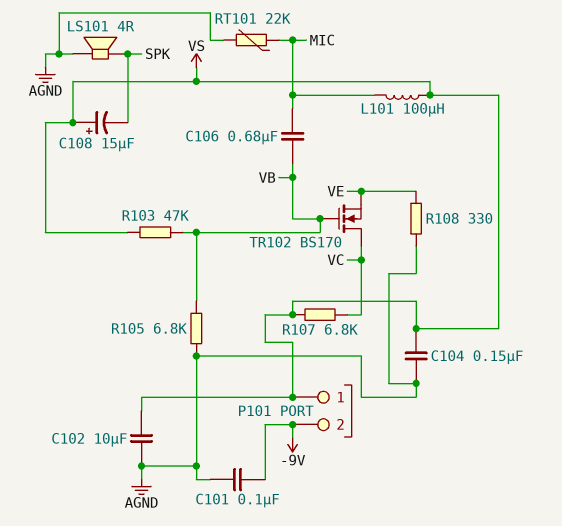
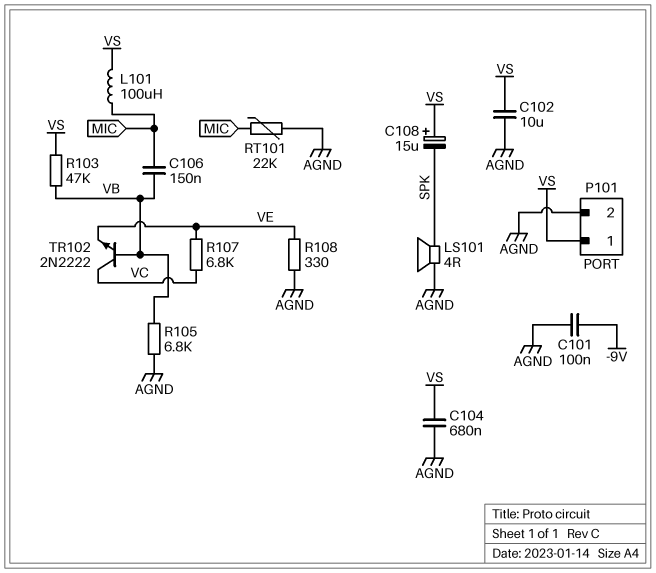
C104: 150nF (AGND, VS) -> 680nF (AGND, VS)
C106: 680nF (MIC, VB) -> 150nF (MIC, VB)
P101 pin 2: -9V -> AGND
R107: 6.8k (VC, VS) -> 6.8k (VC, VE)
TR102: NMOS BS170 (G VB, D VC, S VE) -> NPN 2N2222 (B VB, C VC, E VE)

